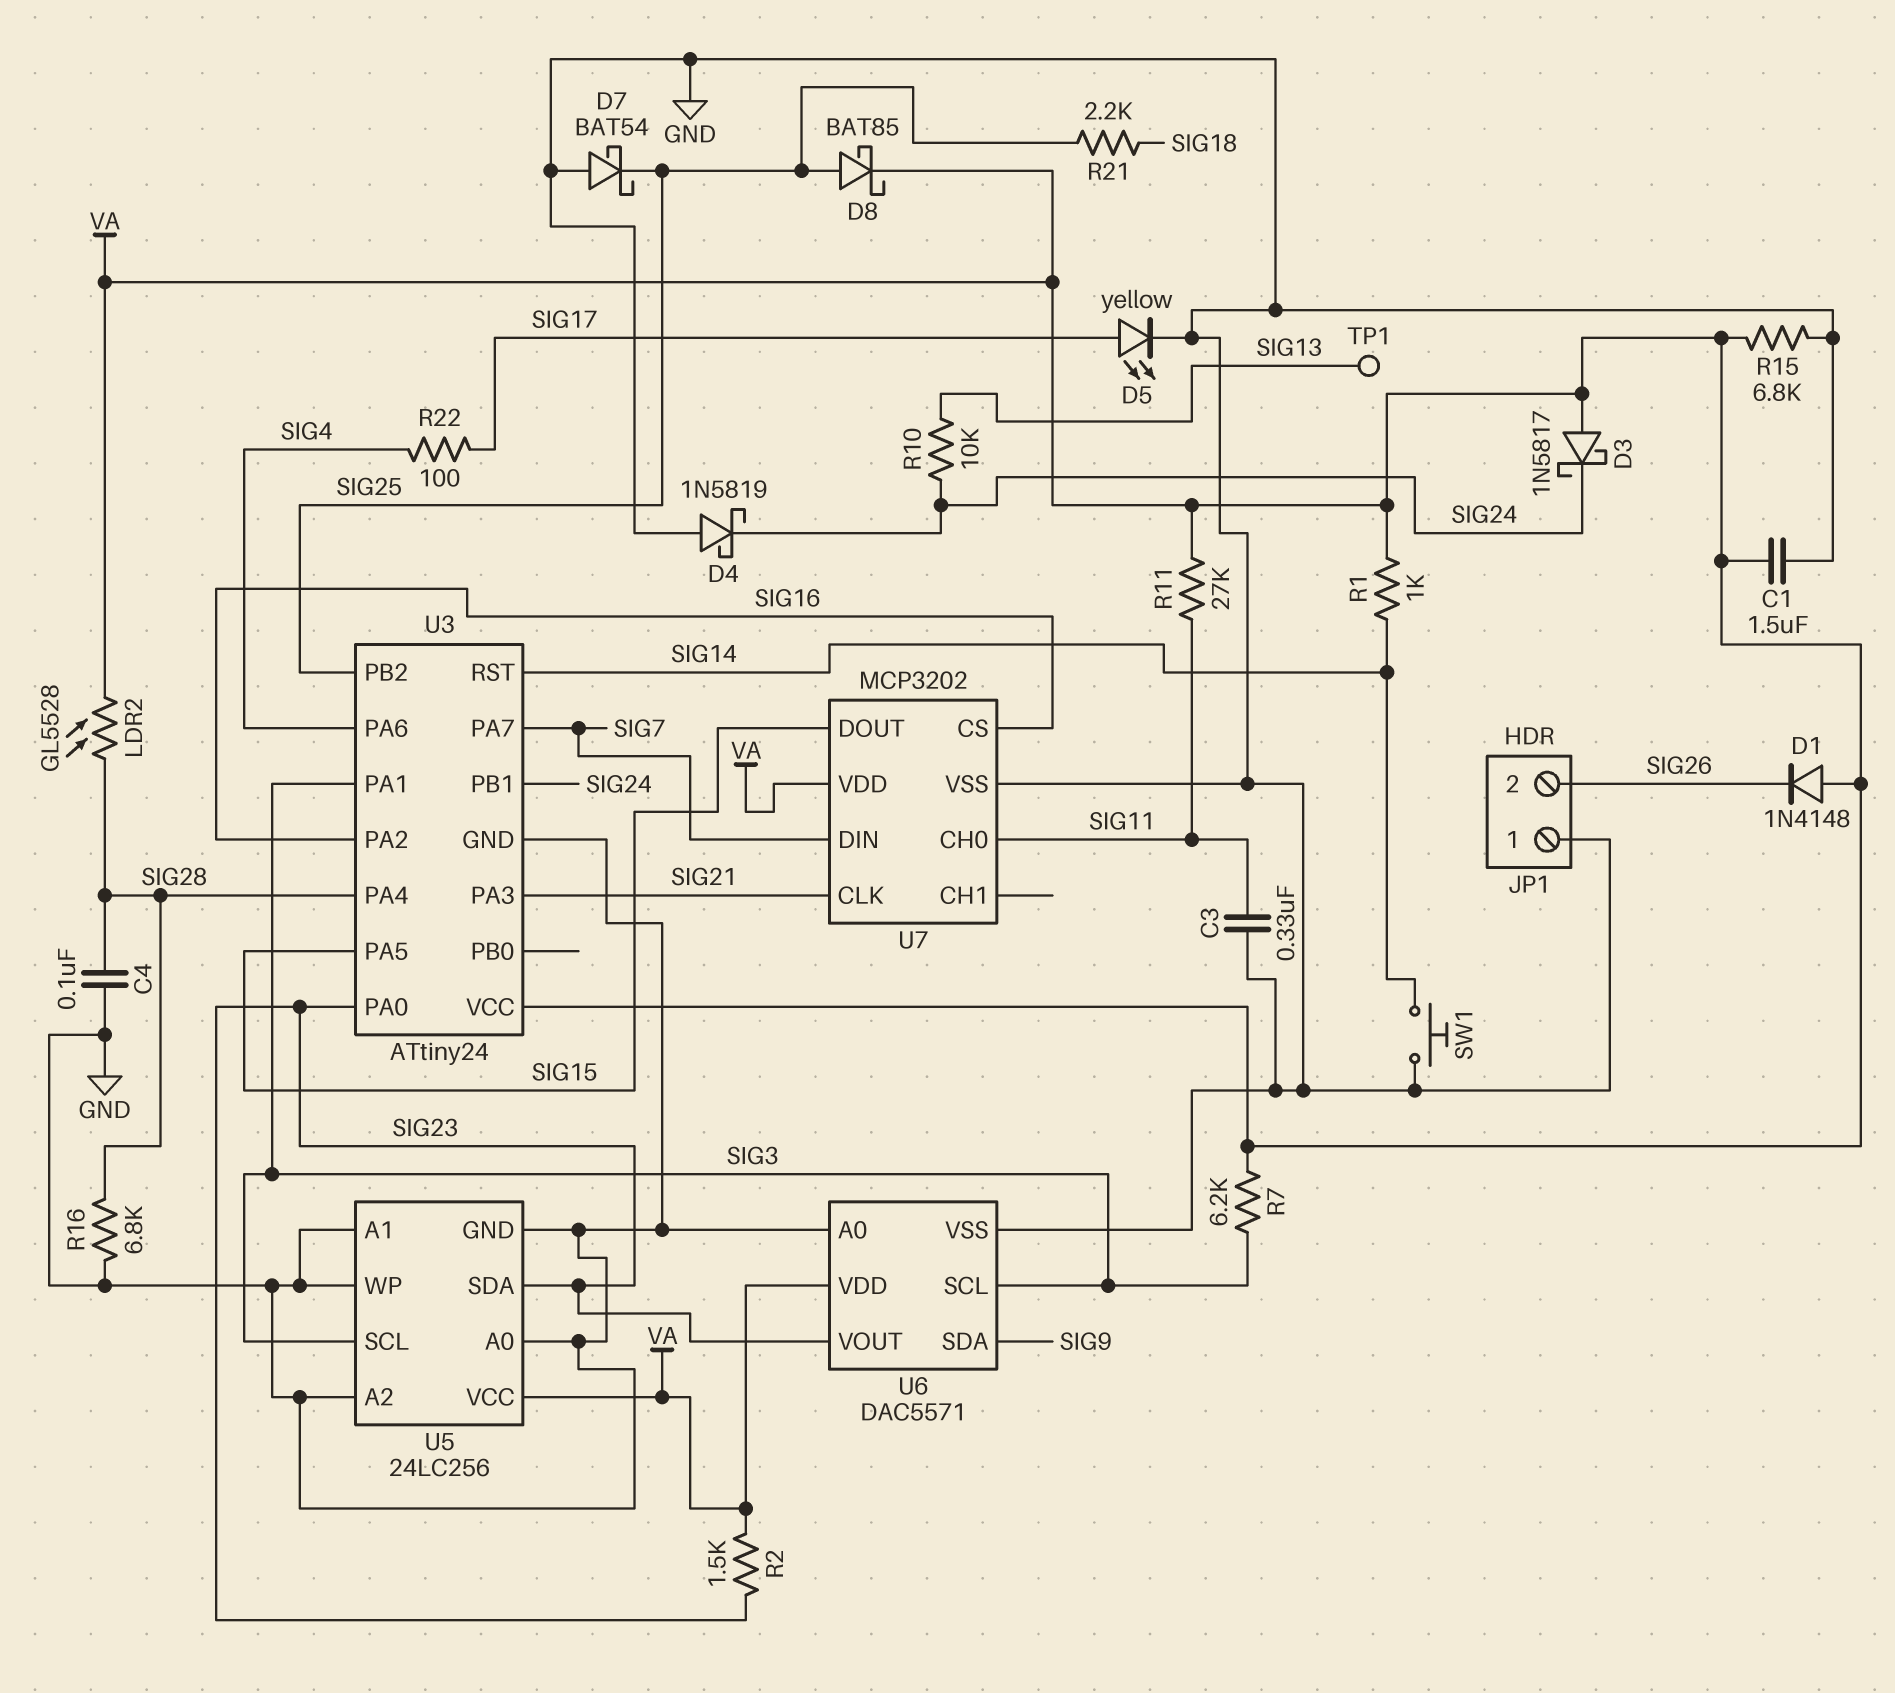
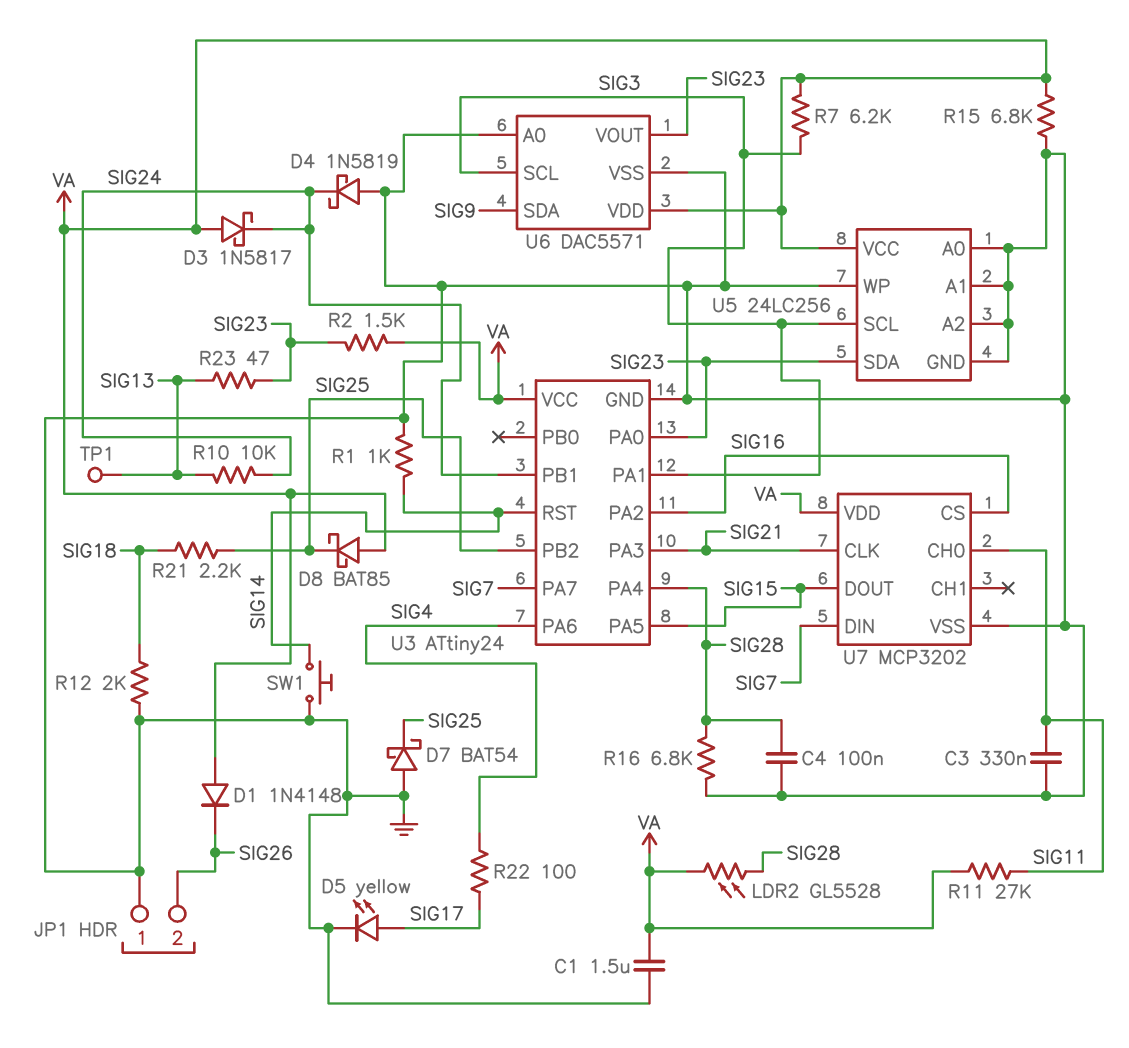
D8: schottky BAT85 (A SIG25, K VA) -> schottky BAT85 (A VA, K SIG25)
R1: 1k (SIG14, VA) -> 1k (GND, SIG14)
R12: none -> 2k (GND, SIG18)
R23: none -> 47 (SIG13, SIG23)

